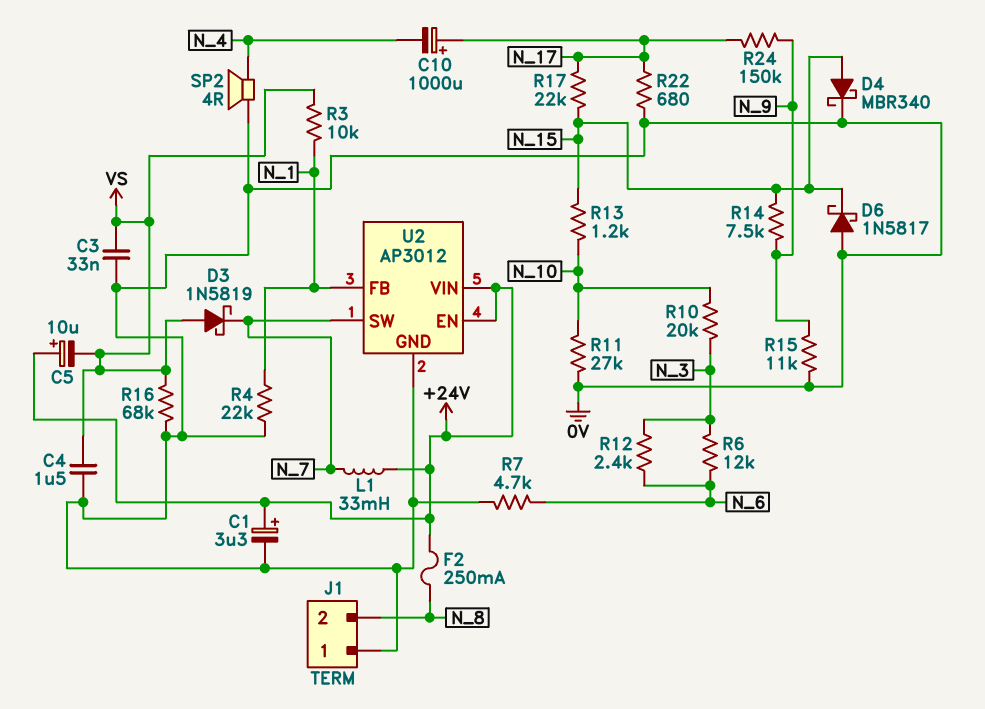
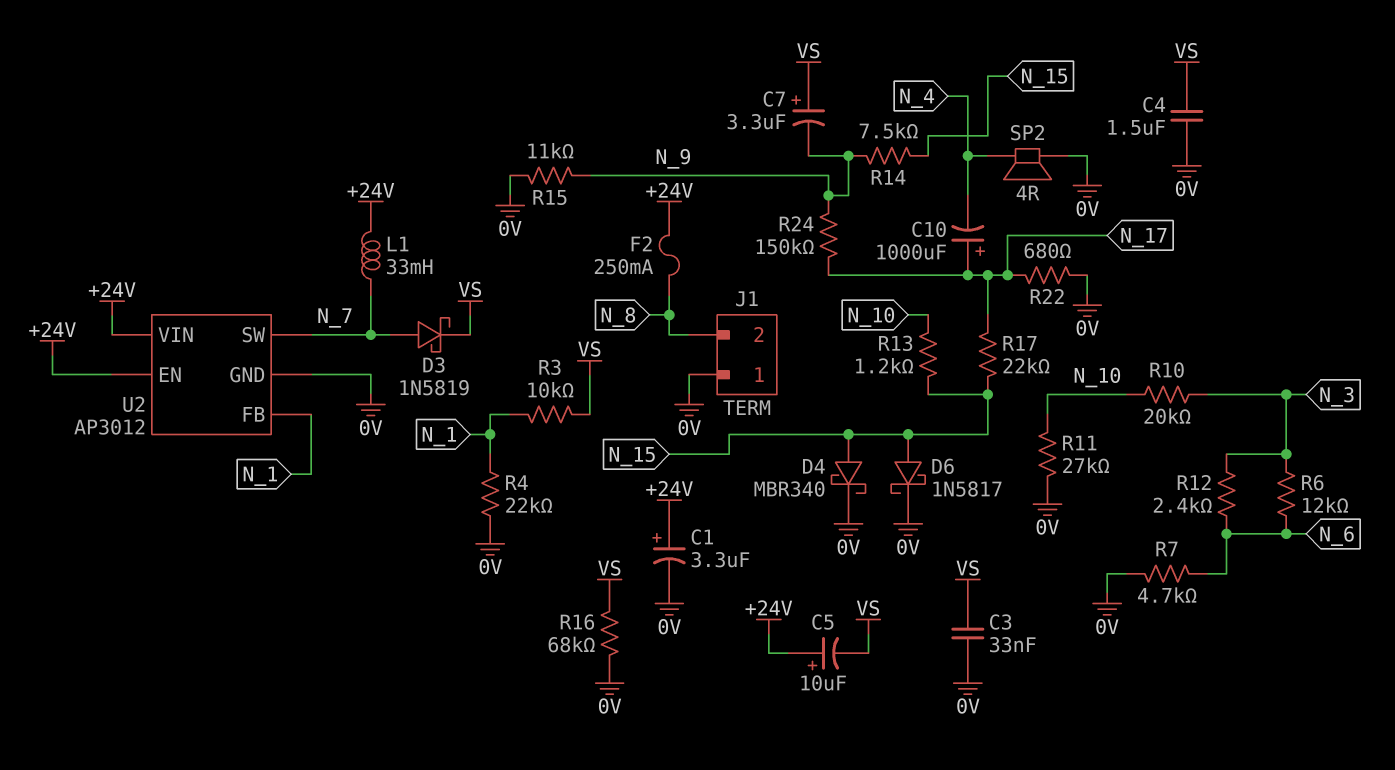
C7: none -> 3.3uF (plus VS, minus N_9)
D3: schottky 1N5819 (A VS, K N_7) -> schottky 1N5819 (A N_7, K VS)
D6: schottky 1N5817 (A 0V, K N_15) -> schottky 1N5817 (A N_15, K 0V)

